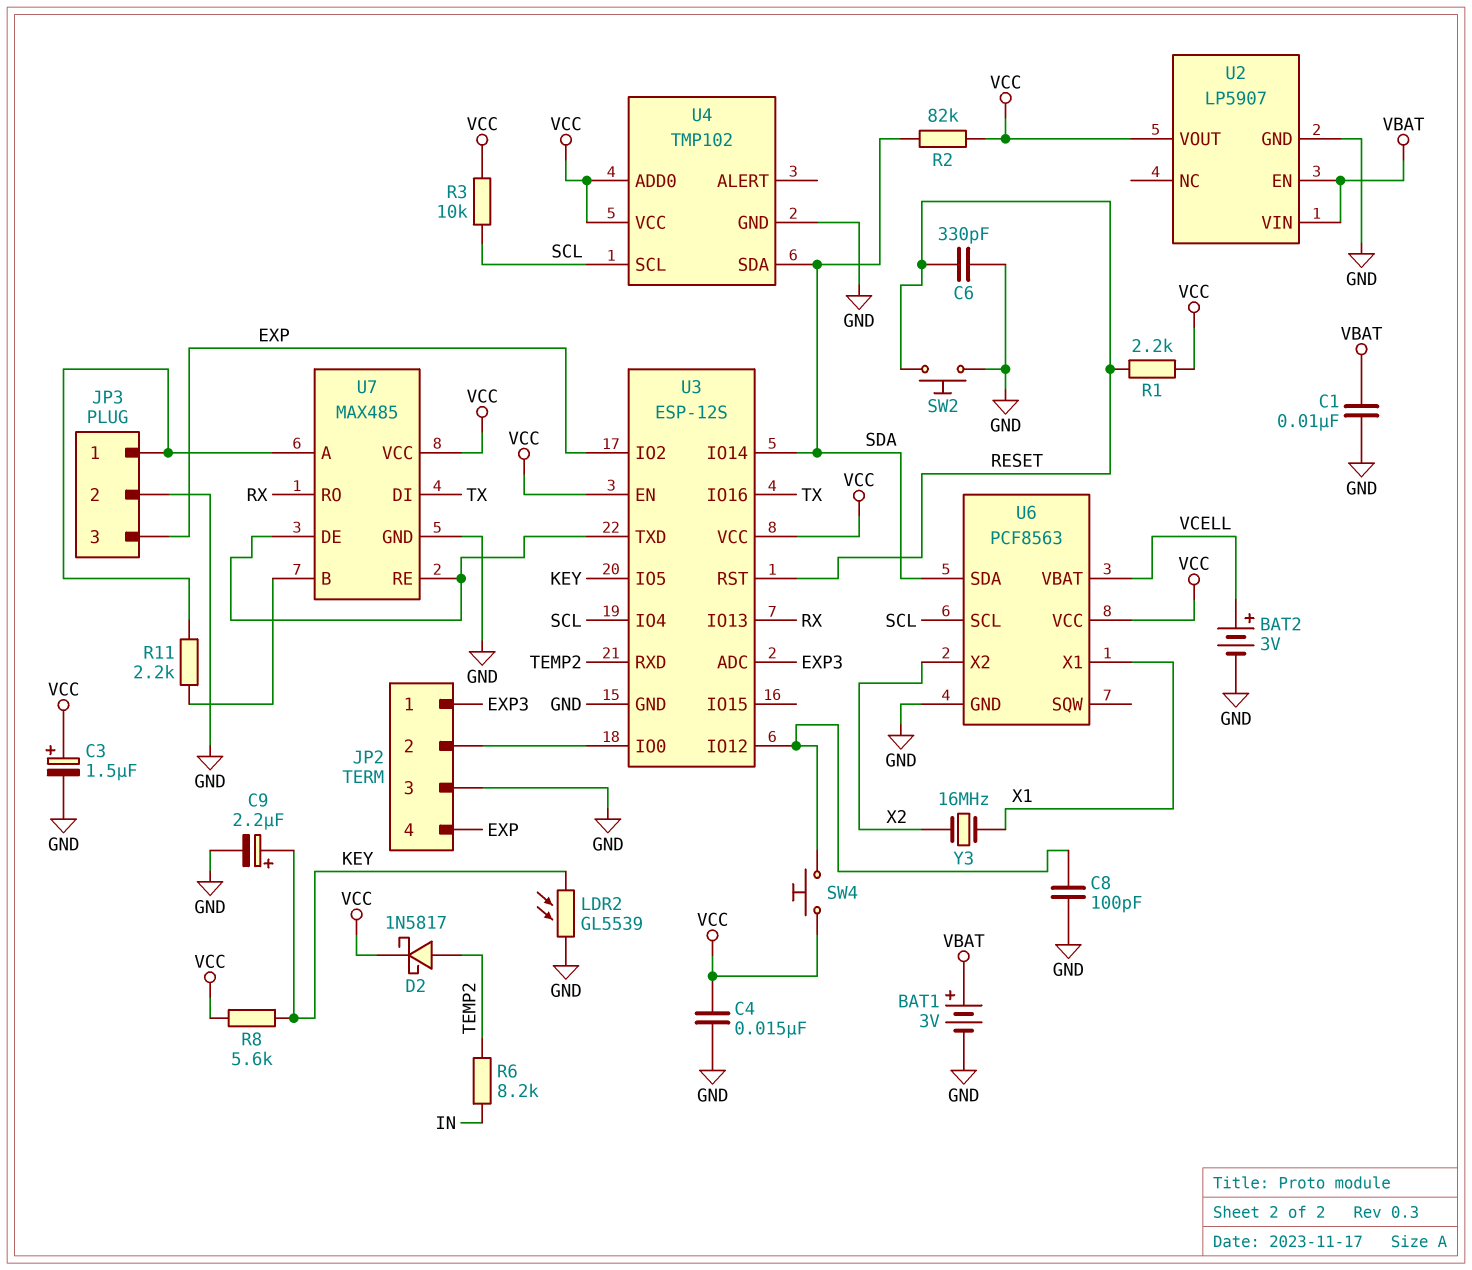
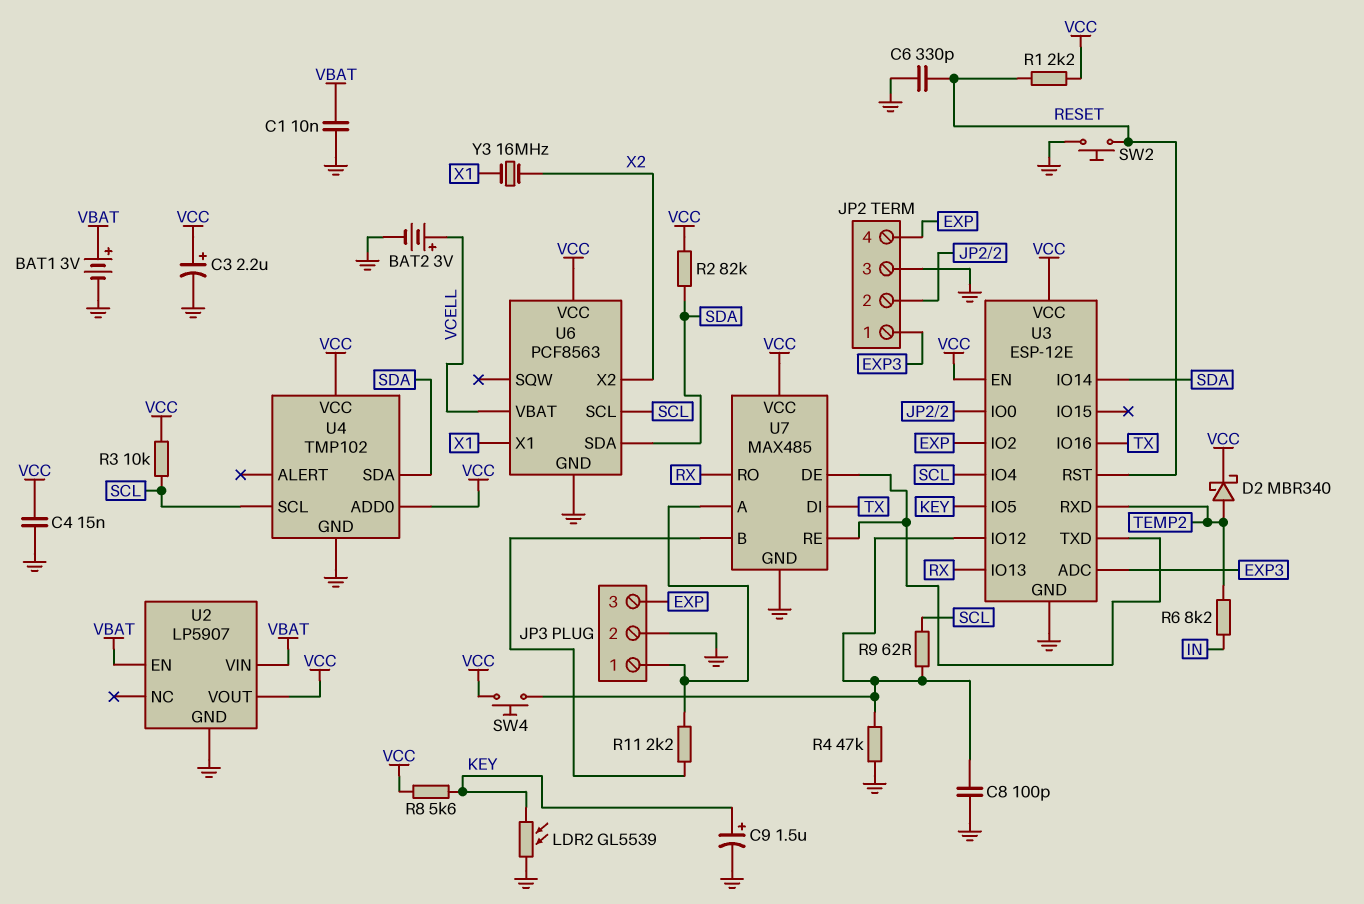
C3: 1.5uF (plus VCC, minus GND) -> 2.2uF (plus VCC, minus GND)
C9: 2.2uF (plus KEY, minus GND) -> 1.5uF (plus KEY, minus GND)
D2: schottky 1N5817 (A TEMP2, K VCC) -> schottky MBR340 (A TEMP2, K VCC)
R4: none -> 47k (GND, U3/IO12)
R9: none -> 62 (SCL, U3/IO12)
U3: ESP-12S -> ESP-12E

